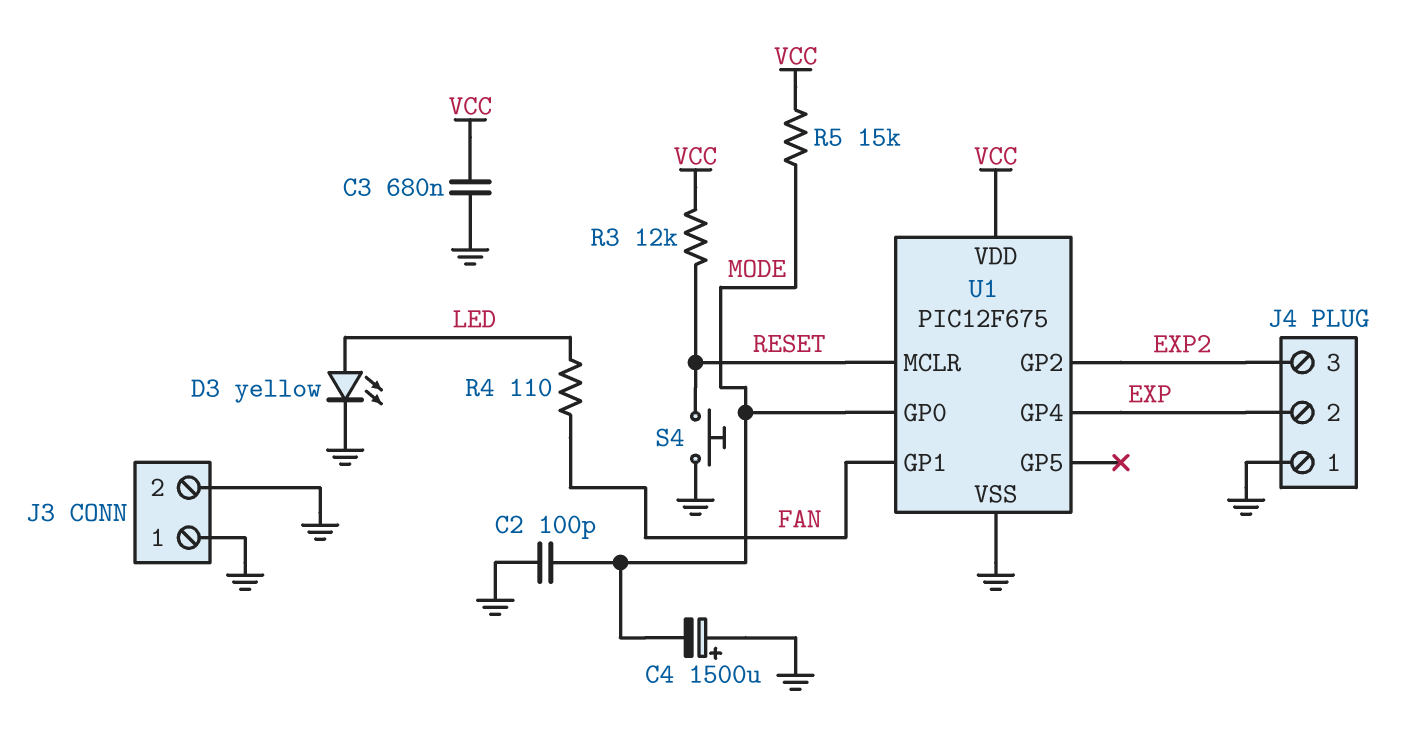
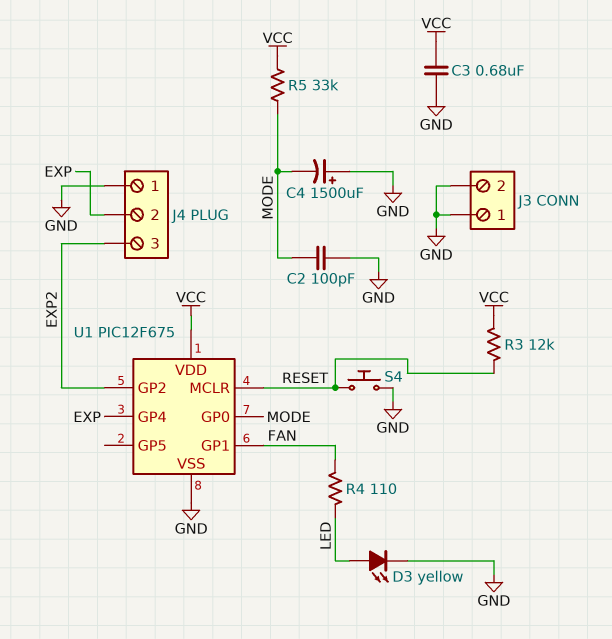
R5: 15k (MODE, VCC) -> 33k (MODE, VCC)

